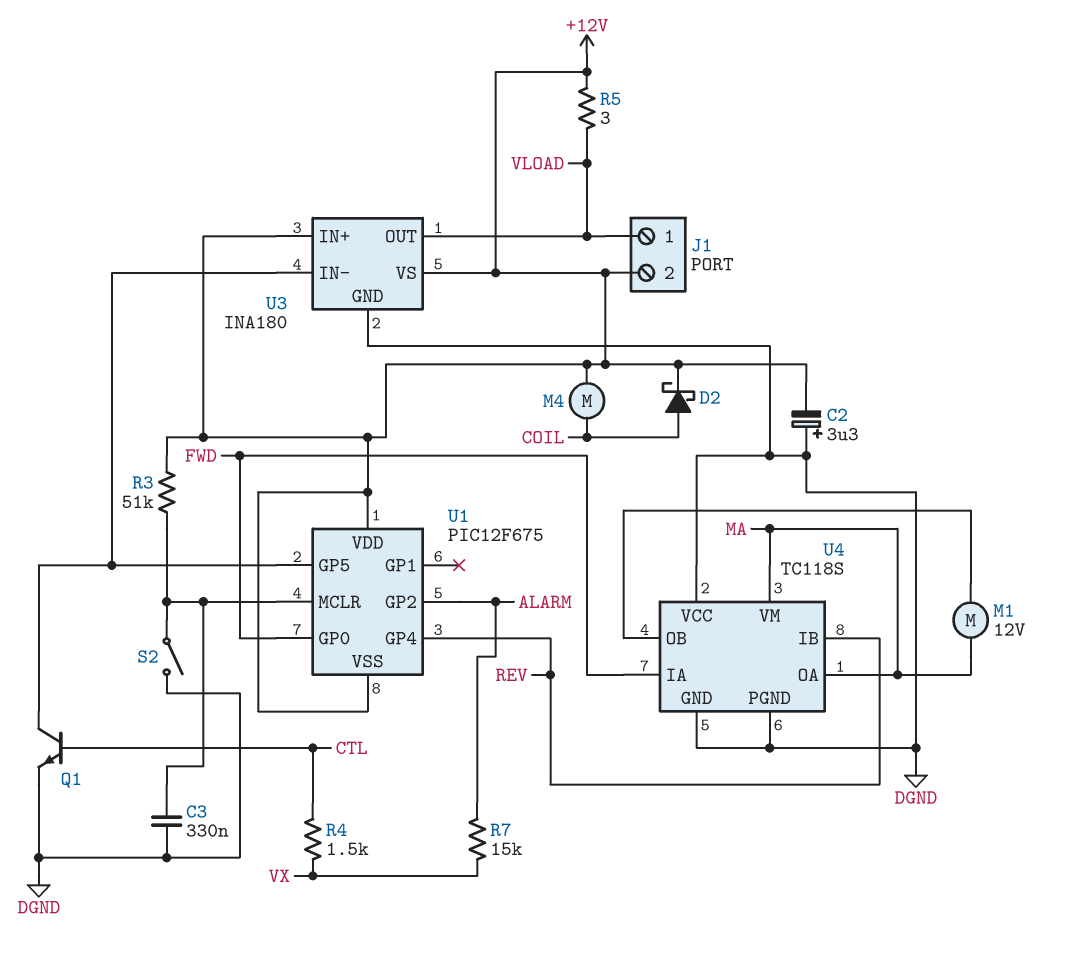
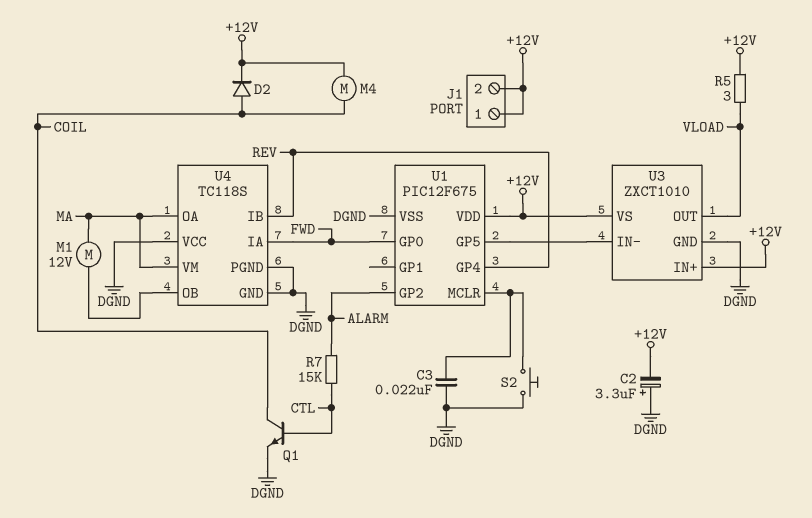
C3: 330nF (DGND, U1/MCLR) -> 22nF (DGND, U1/MCLR)
D2: schottky (A COIL, K +12V) -> diode (A COIL, K +12V)
J1 pin 1: VLOAD -> +12V
Q1: NPN (B CTL, C U1/GP5, E DGND) -> NPN (B CTL, C COIL, E DGND)
R3: 51k (+12V, U1/MCLR) -> none
R4: 1.5k (CTL, VX) -> none
R7: 15k (ALARM, VX) -> 15k (ALARM, CTL)
S2: switch (DGND, U1/MCLR) -> button (DGND, U1/MCLR)
U1 pin VSS: +12V -> DGND
U3: INA180 -> ZXCT1010

